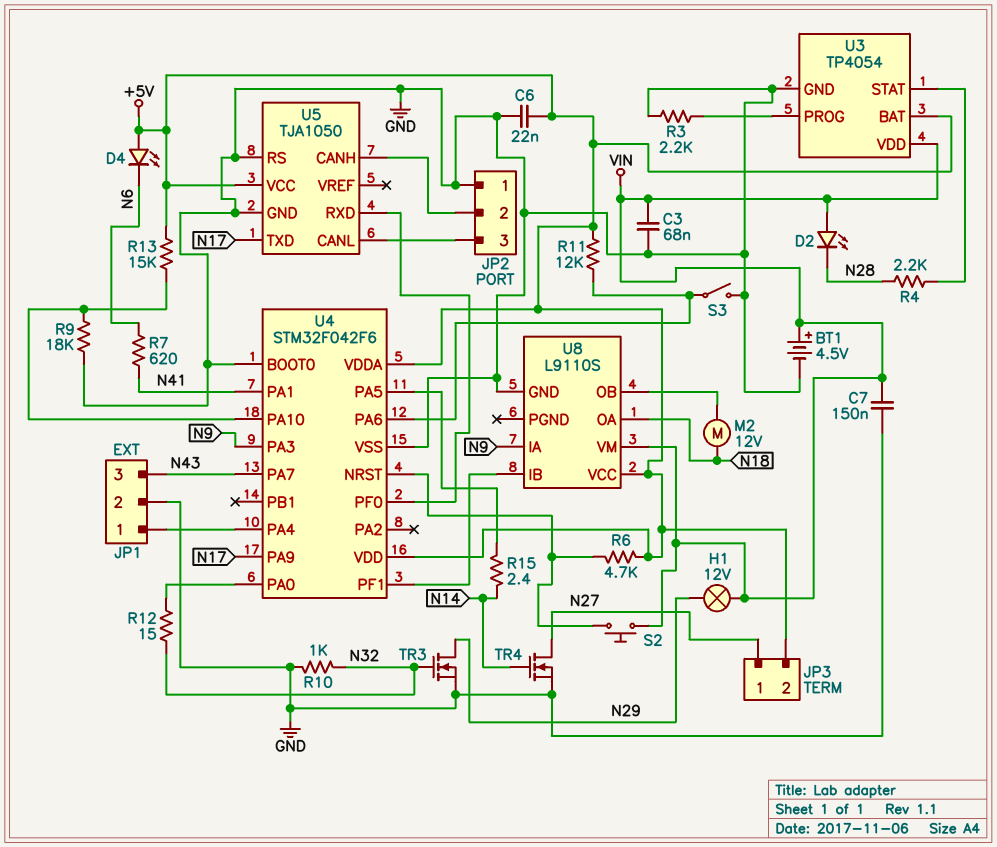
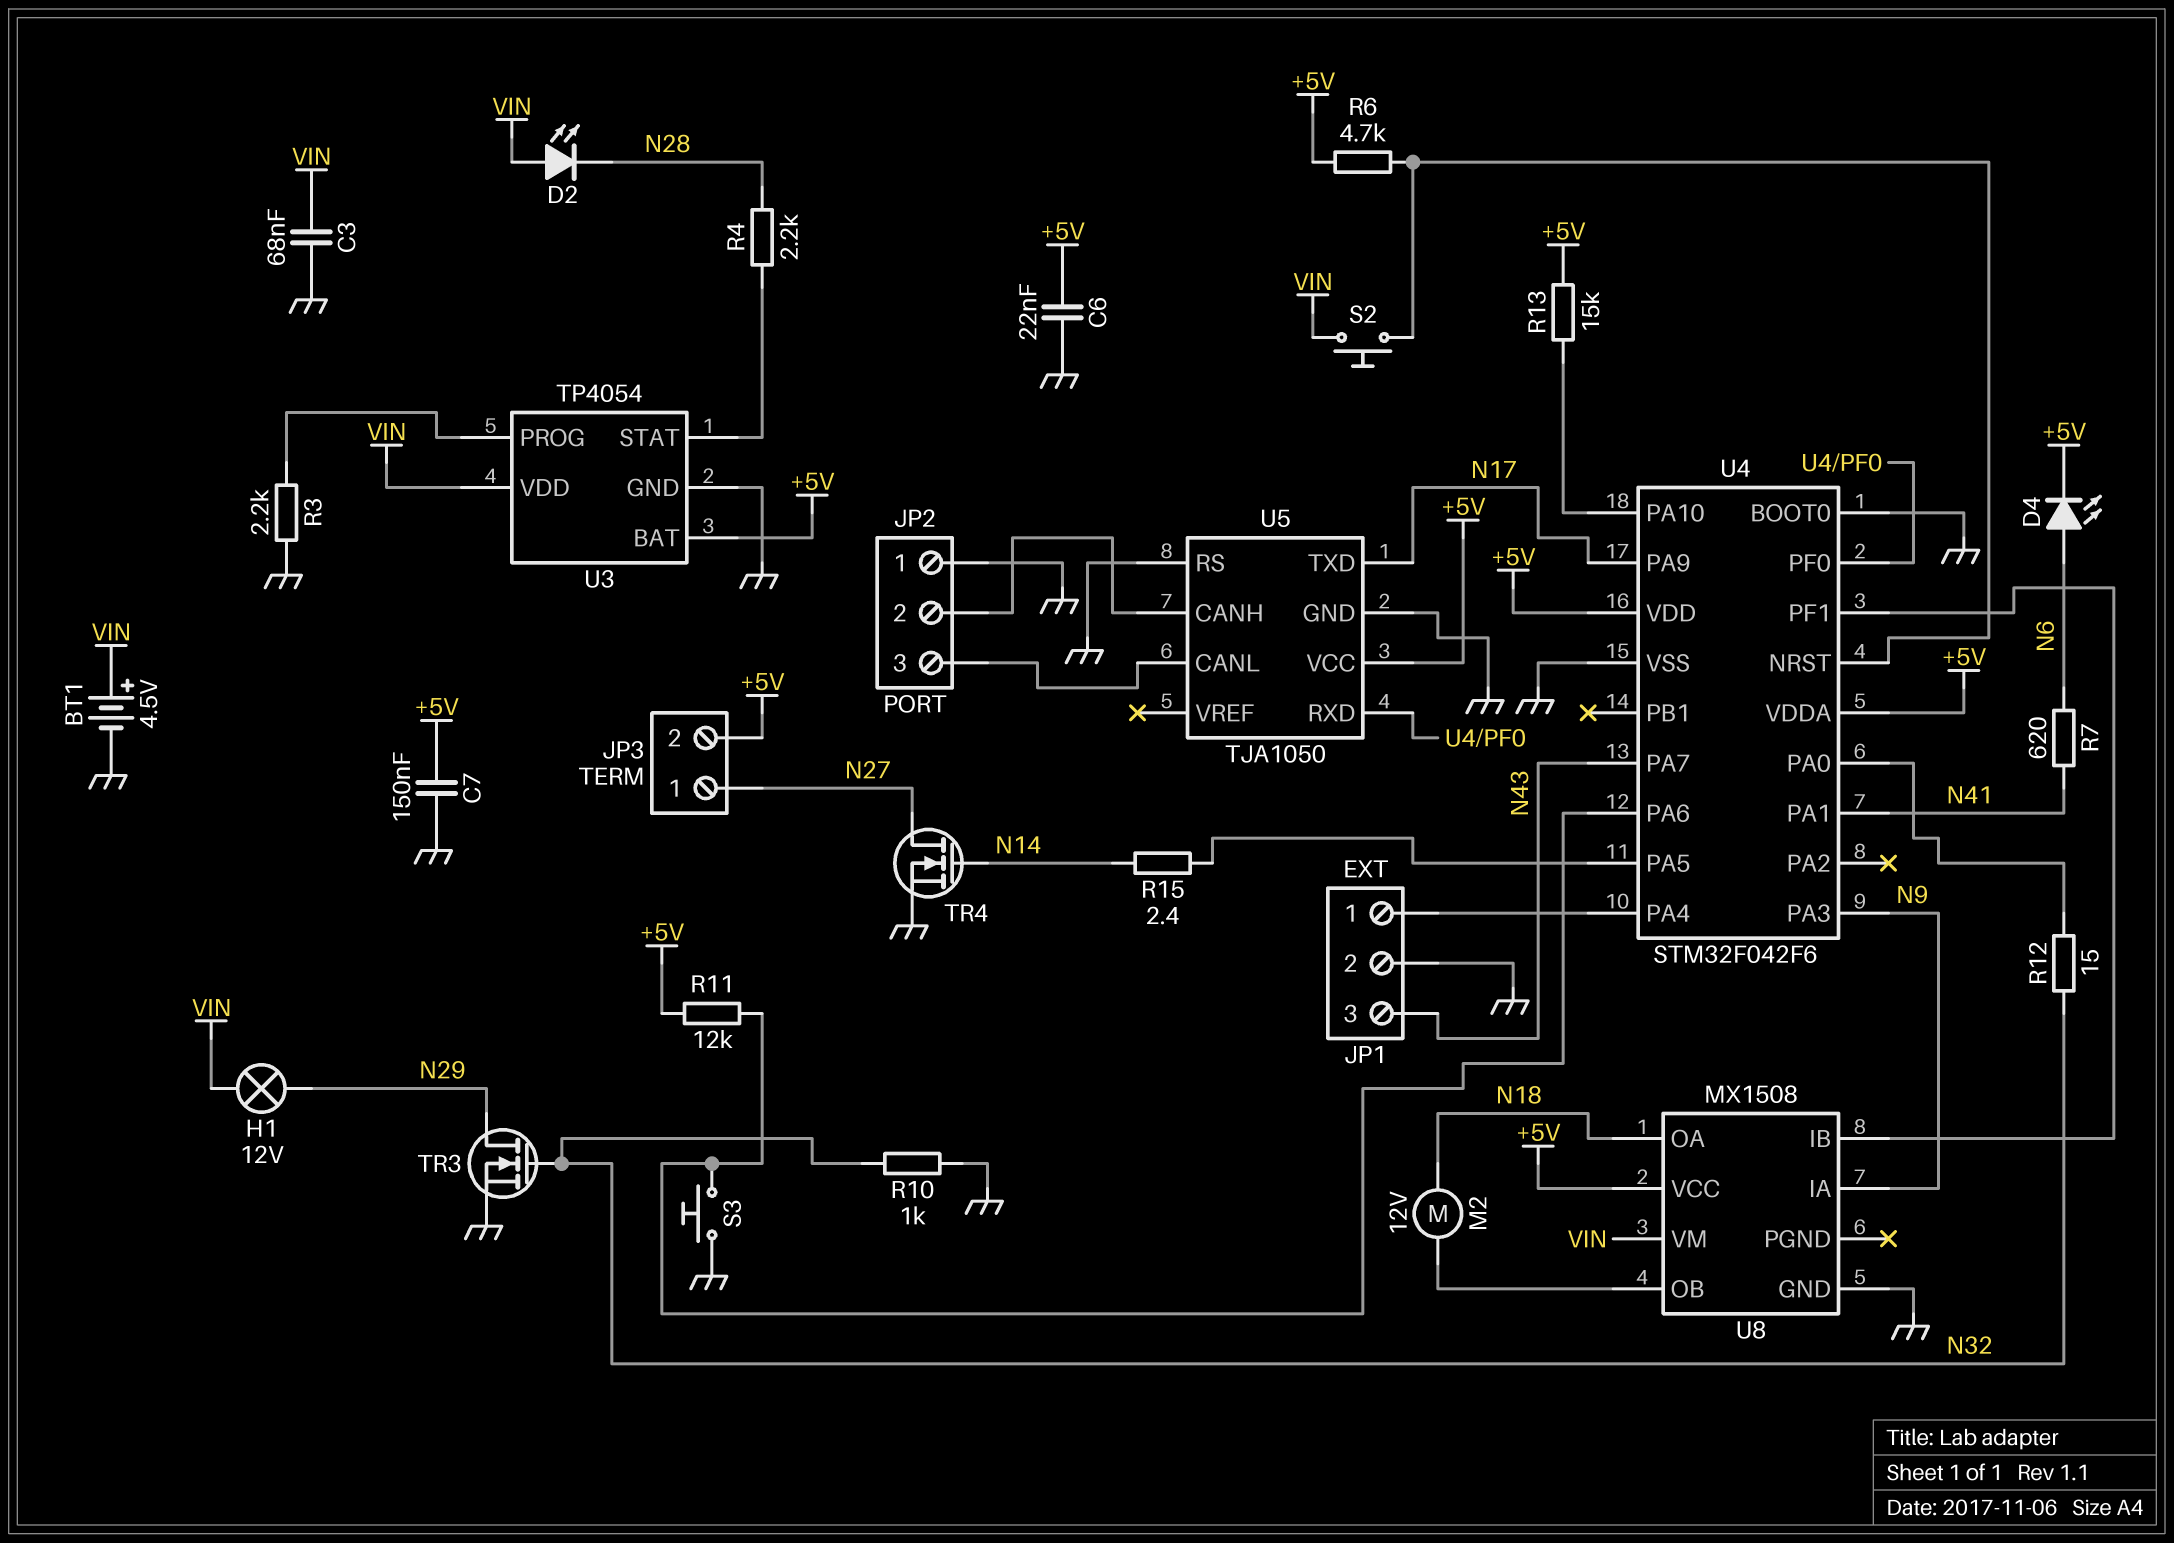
C7: 150nF (GND, VIN) -> 150nF (+5V, GND)
D4: LED (A +5V, K N6) -> LED (A N6, K +5V)
R9: 18k (GND, U4/PA10) -> none
S3: switch (GND, U4/PA6) -> button (GND, U4/PA6)
U8: L9110S -> MX1508

